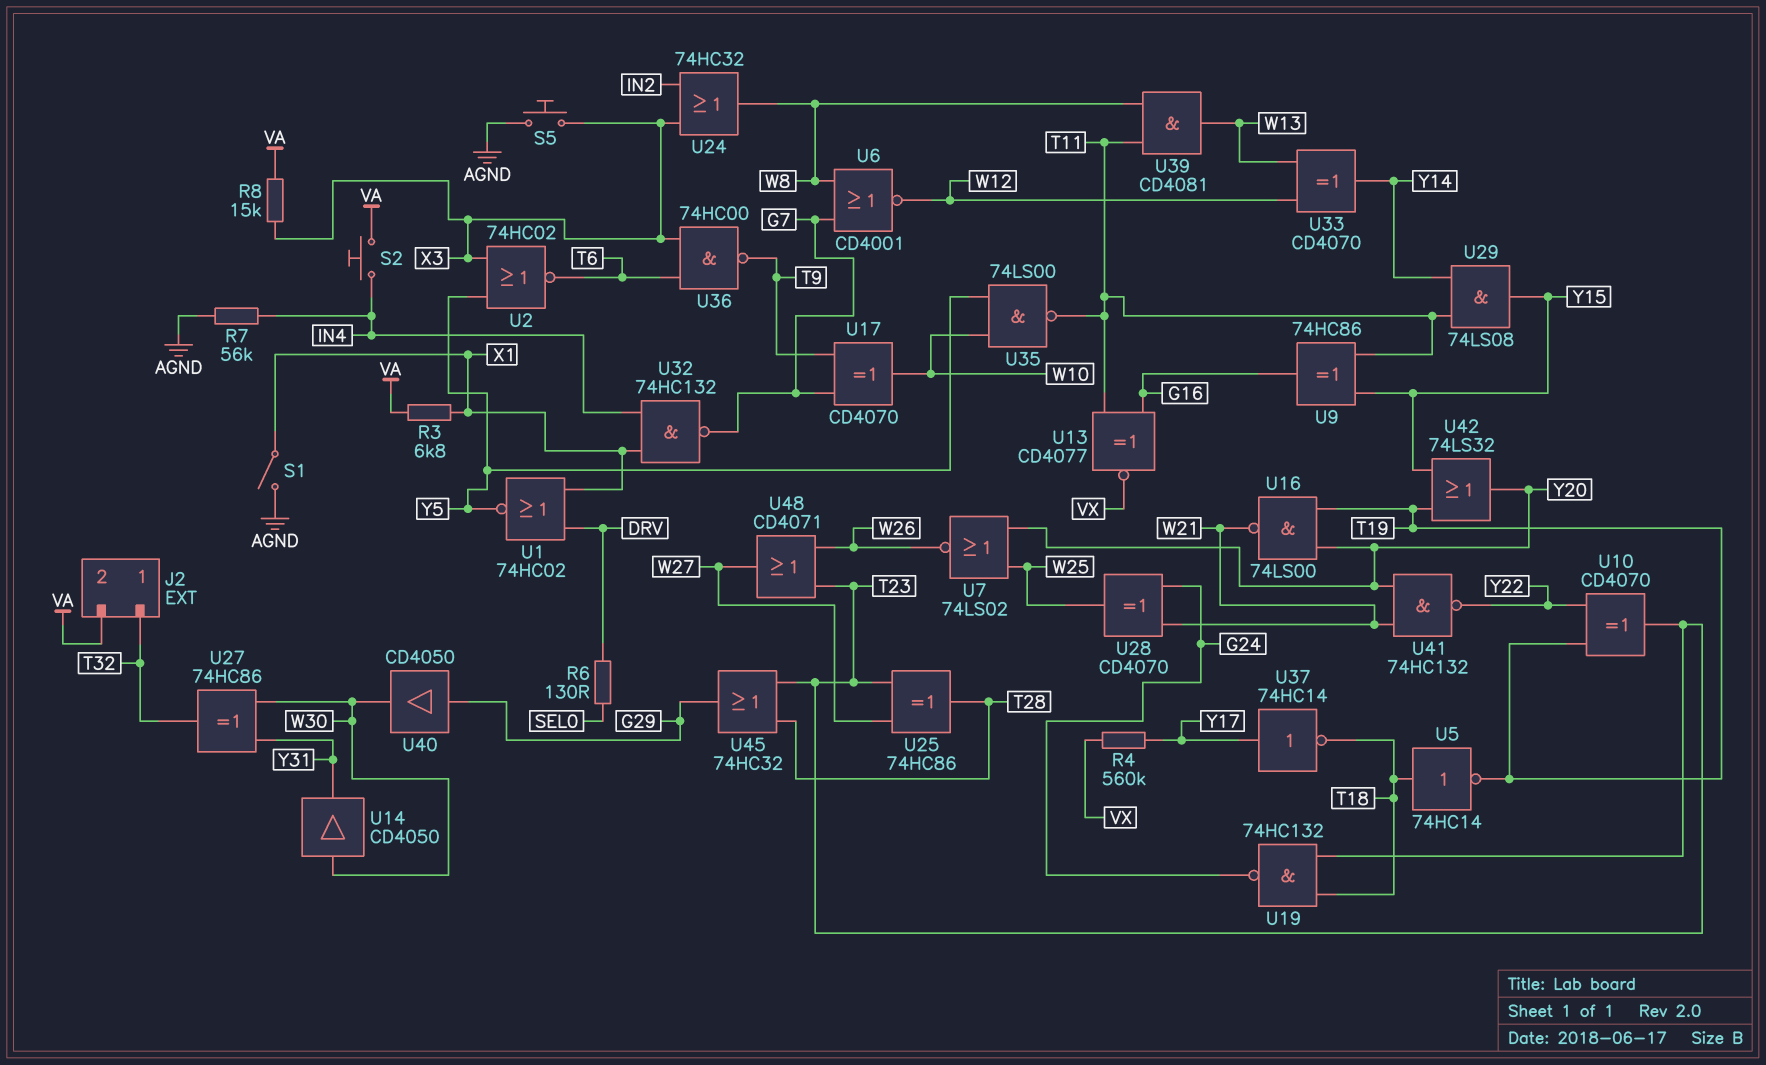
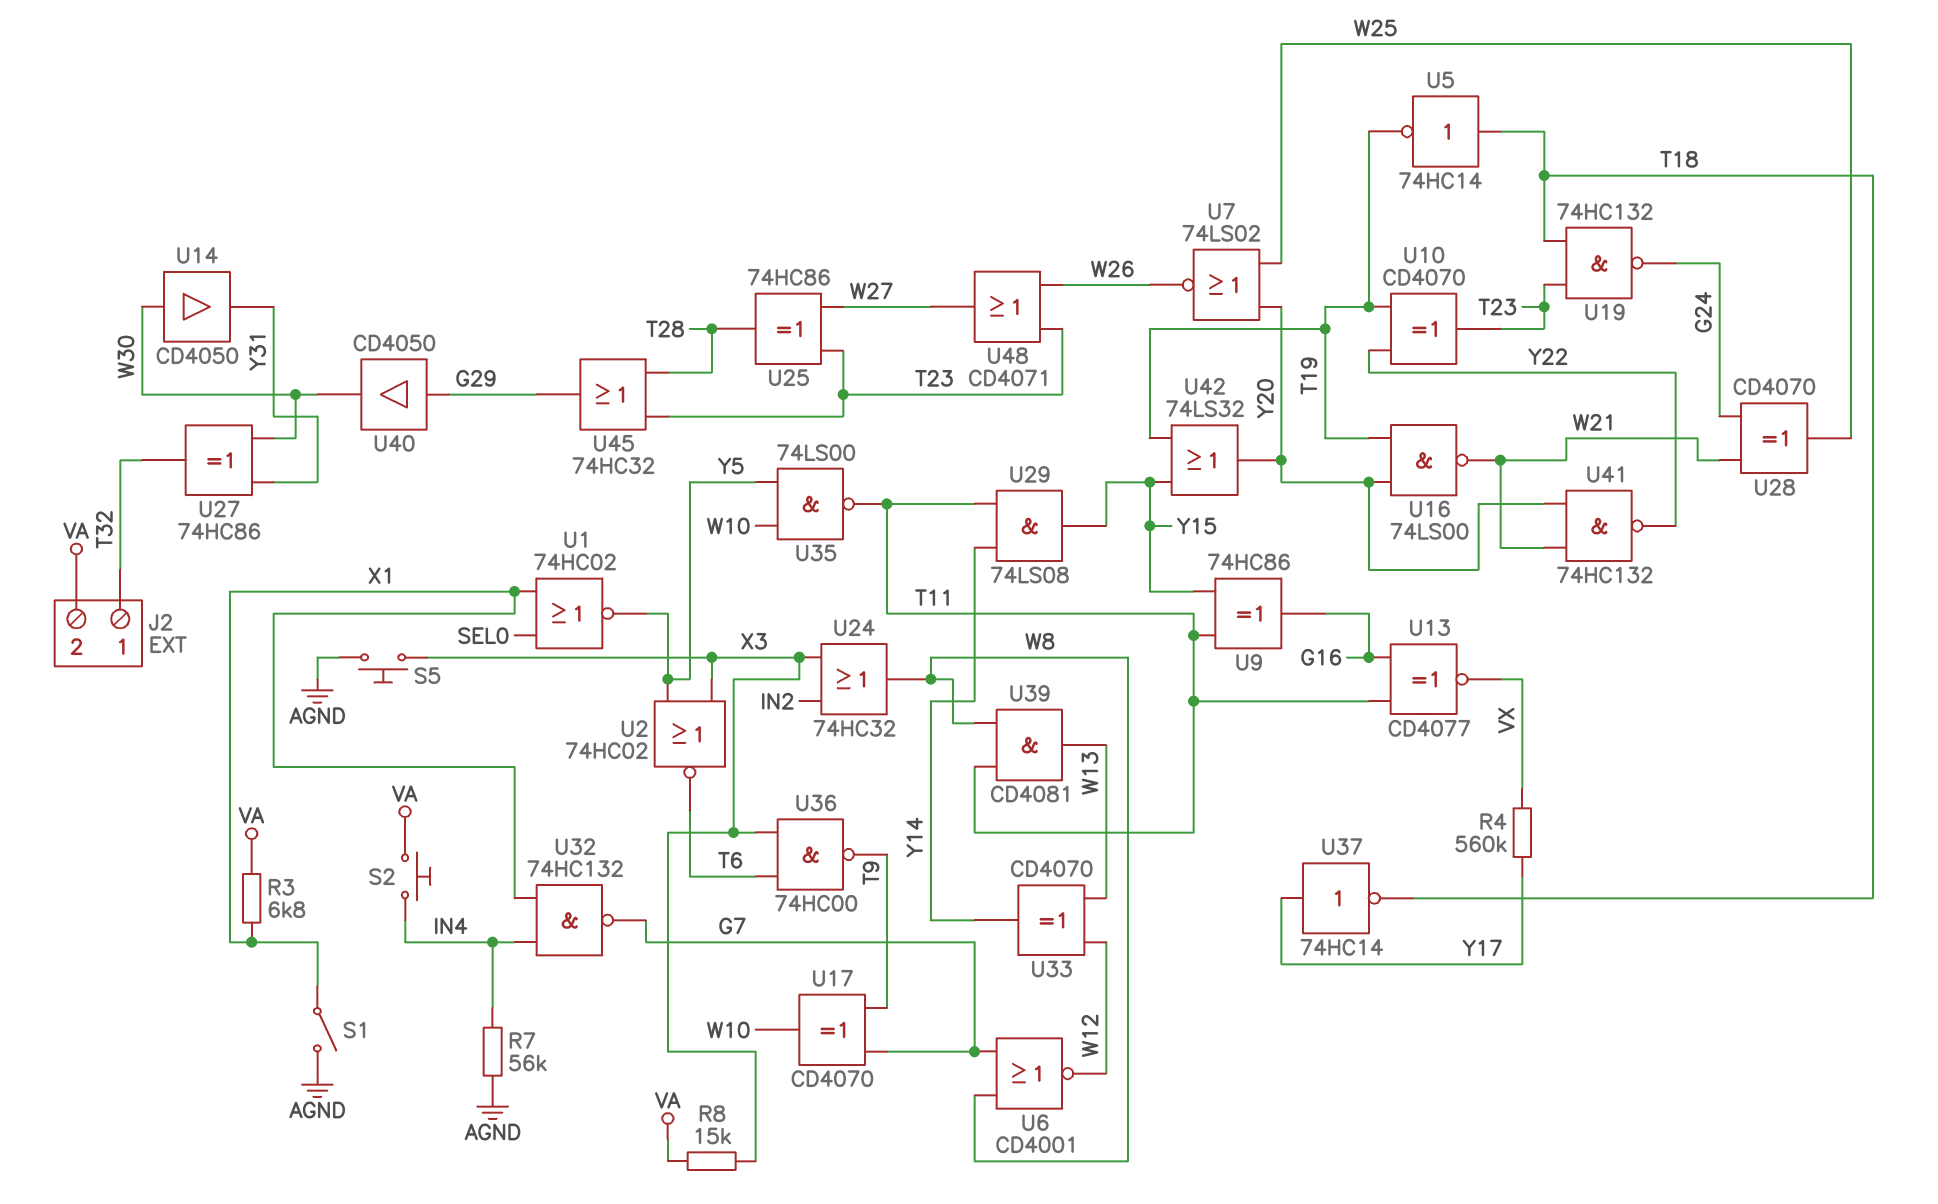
R6: 130 (DRV, SEL0) -> none
U1: NOR 74HC02 (in DRV, in X1, out Y5) -> NOR 74HC02 (in SEL0, in X1, out Y5)

